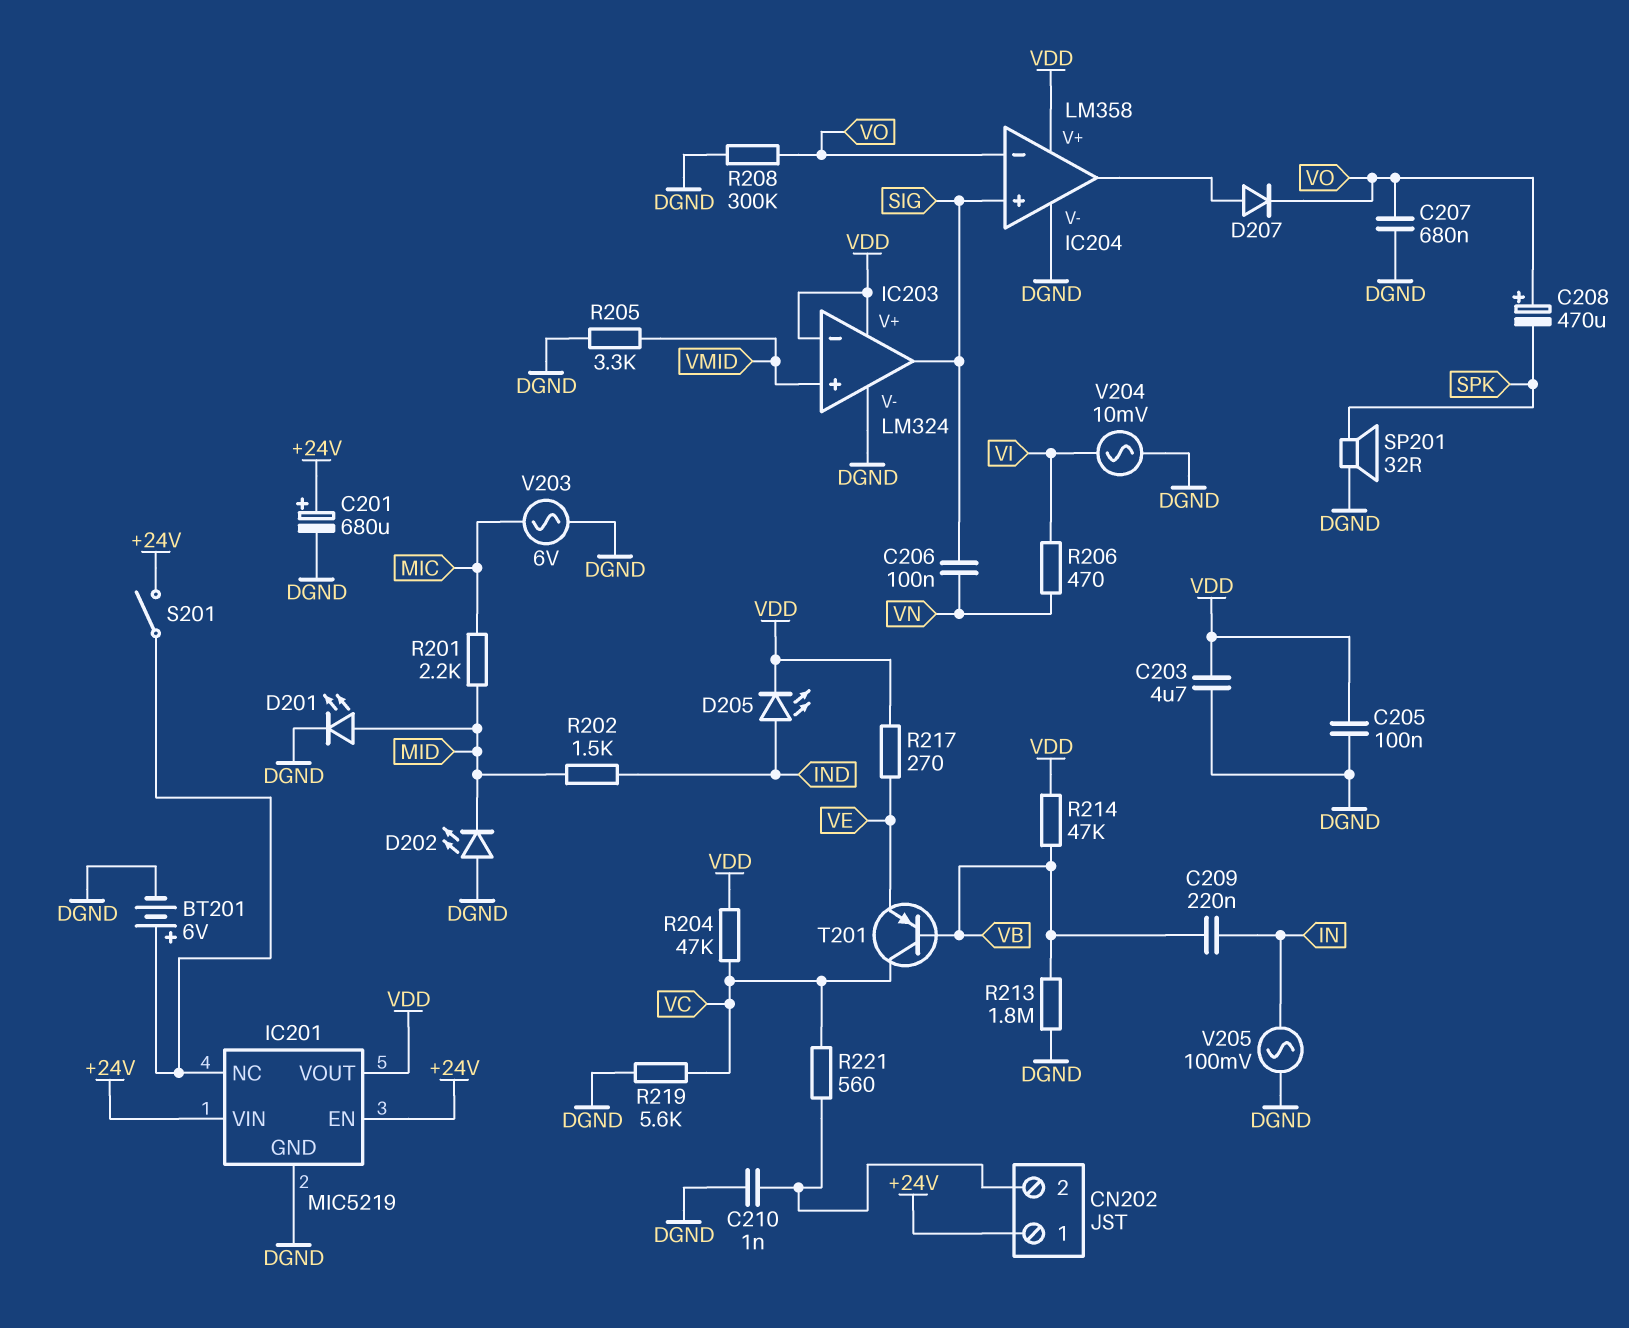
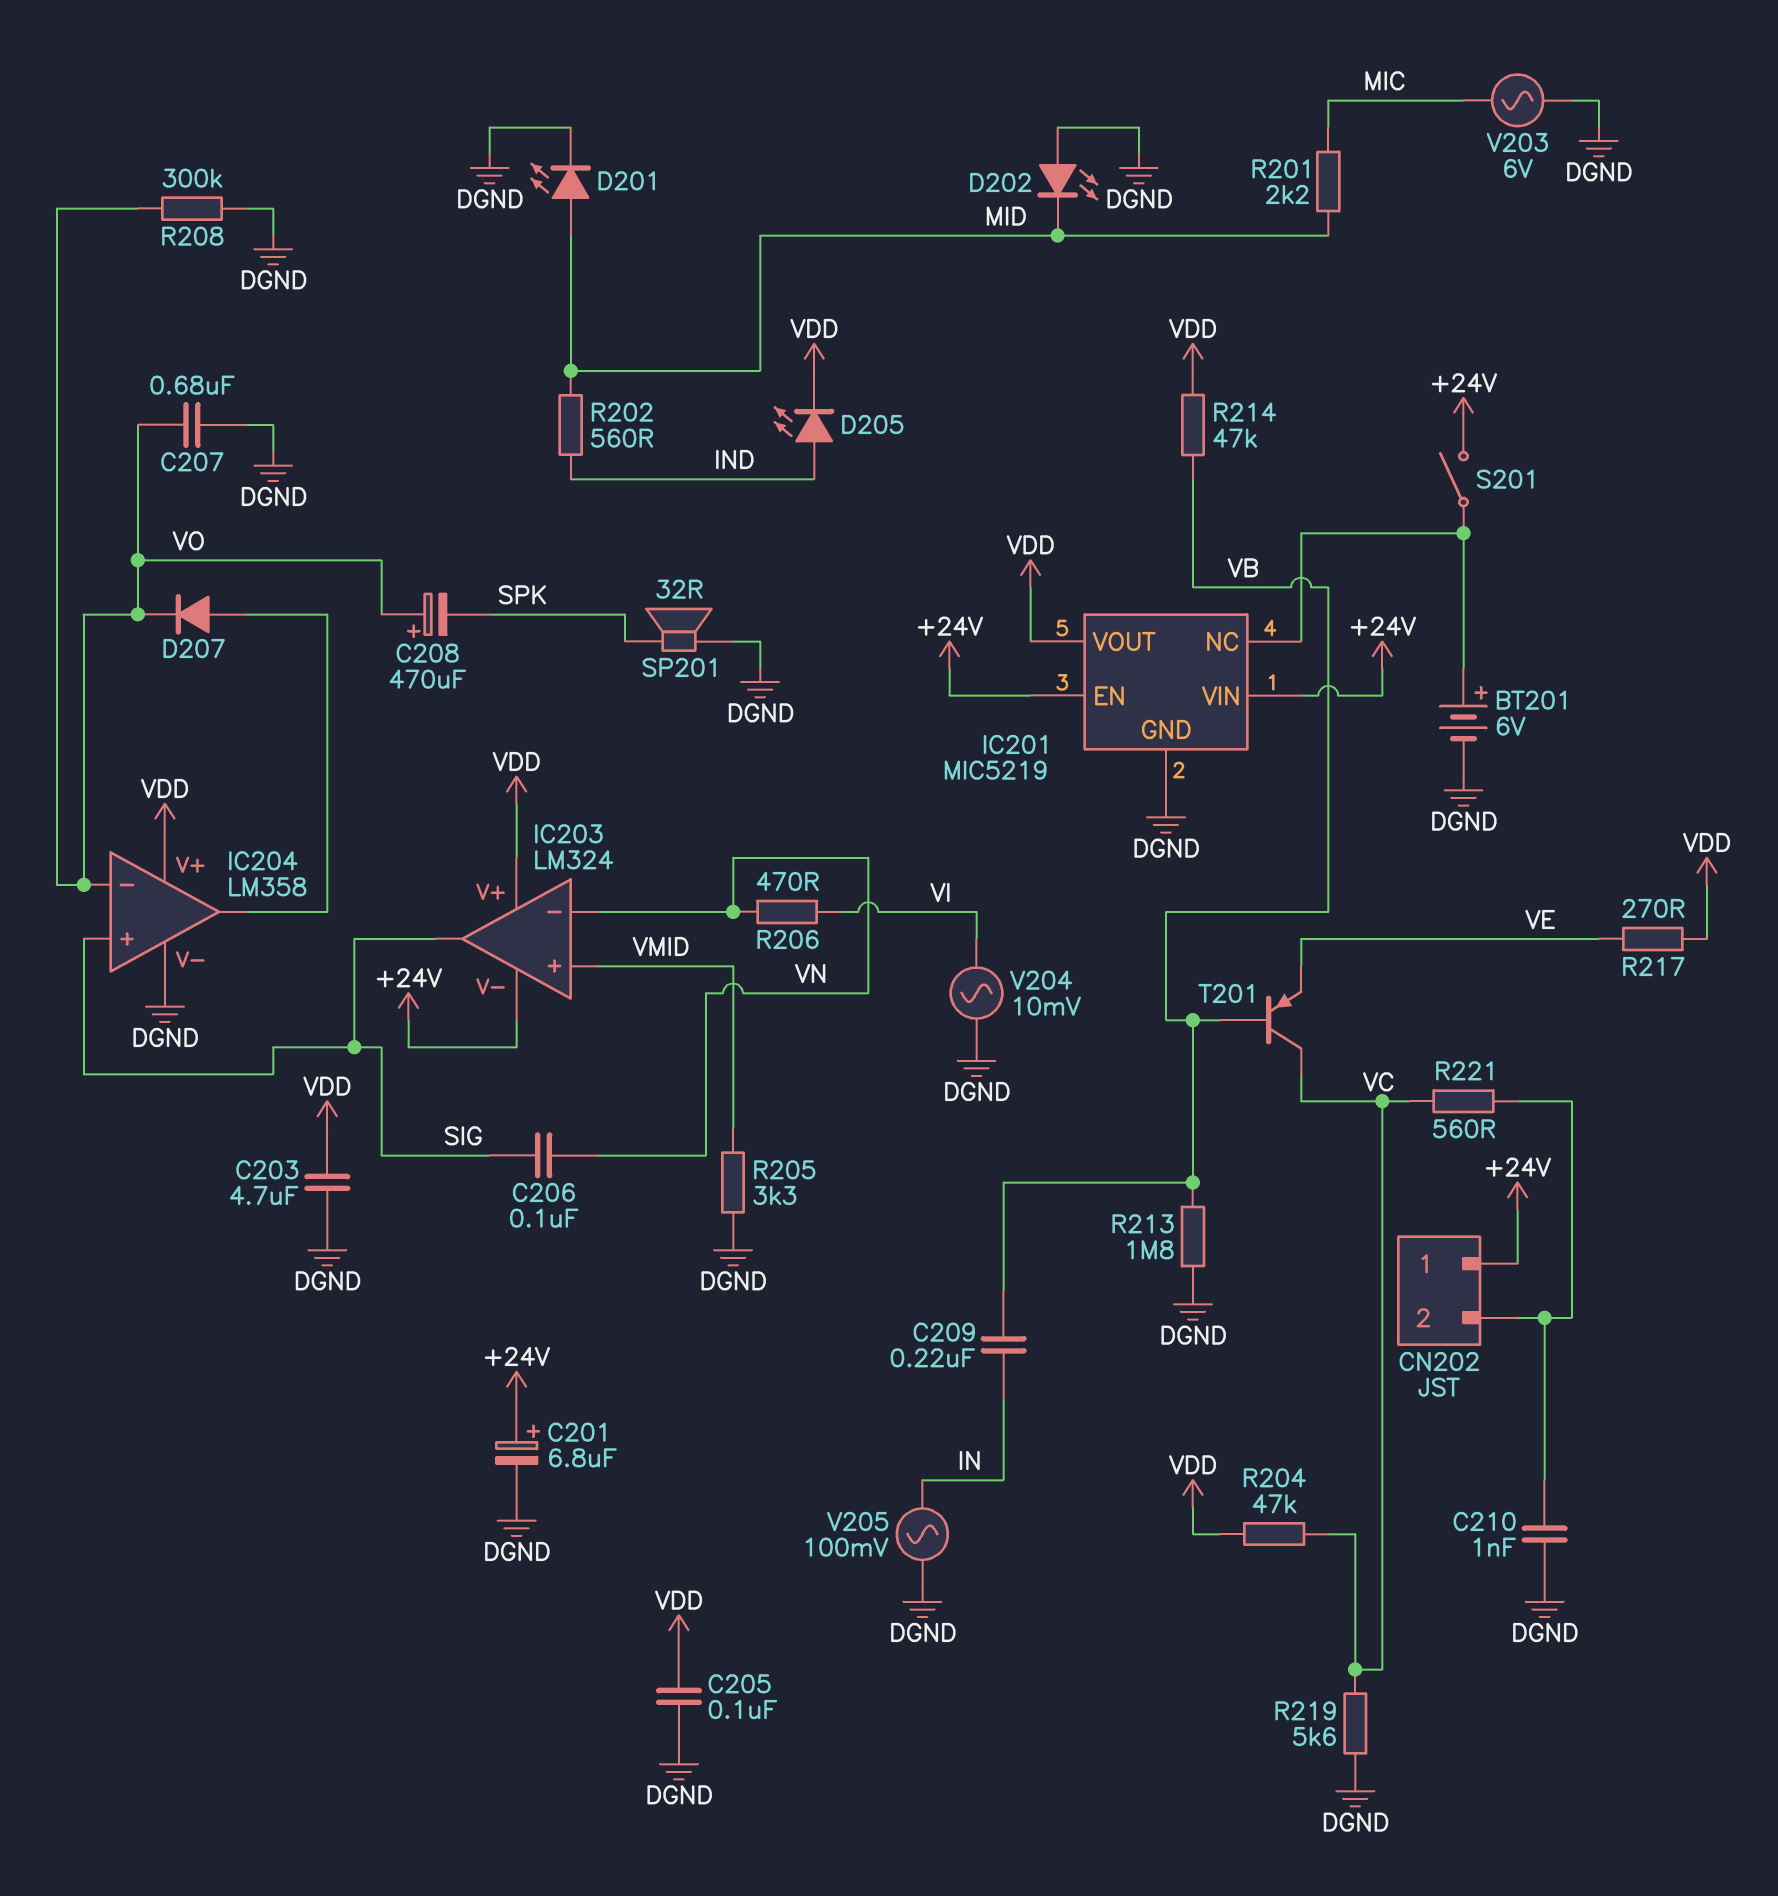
C201: 680uF (plus +24V, minus DGND) -> 6.8uF (plus +24V, minus DGND)
IC203 pin V-: DGND -> +24V
IC203 pin in-: VDD -> VN
R202: 1.5k (IND, MID) -> 560 (IND, MID)

